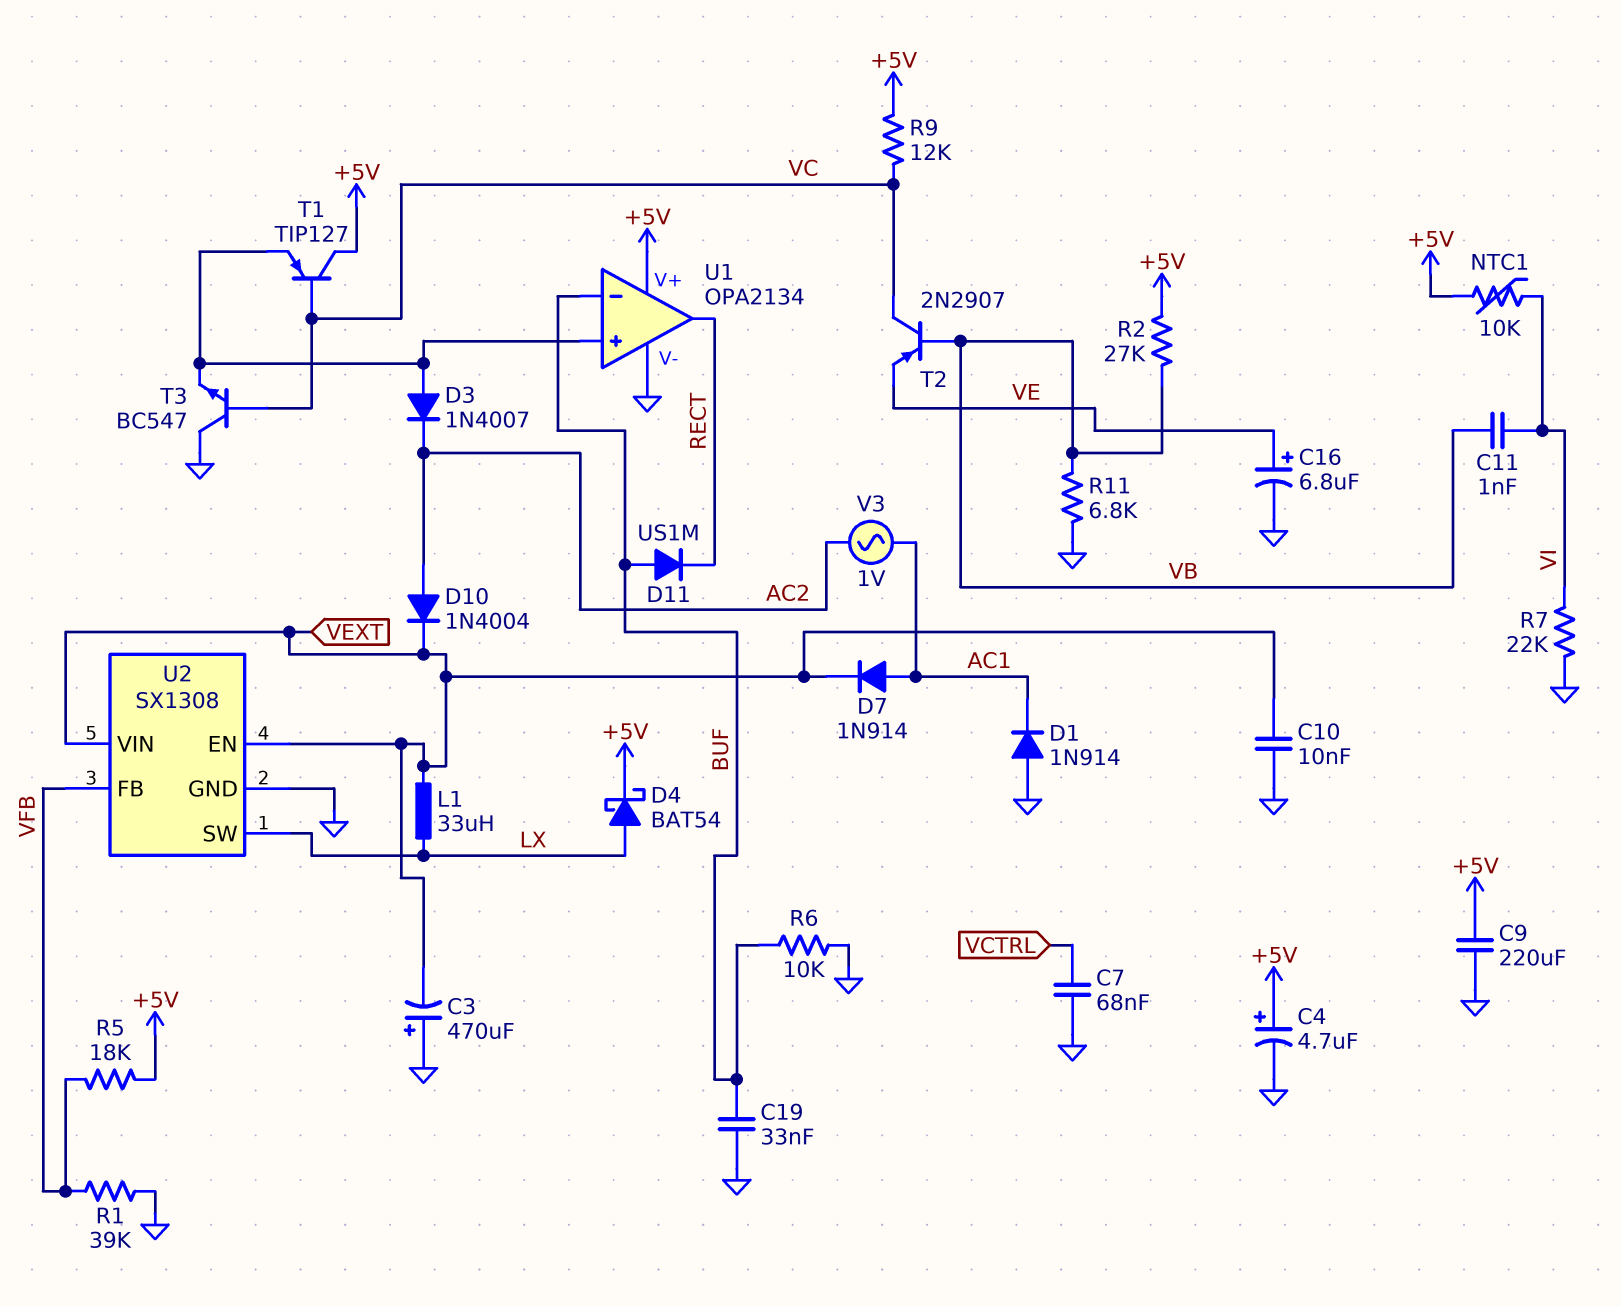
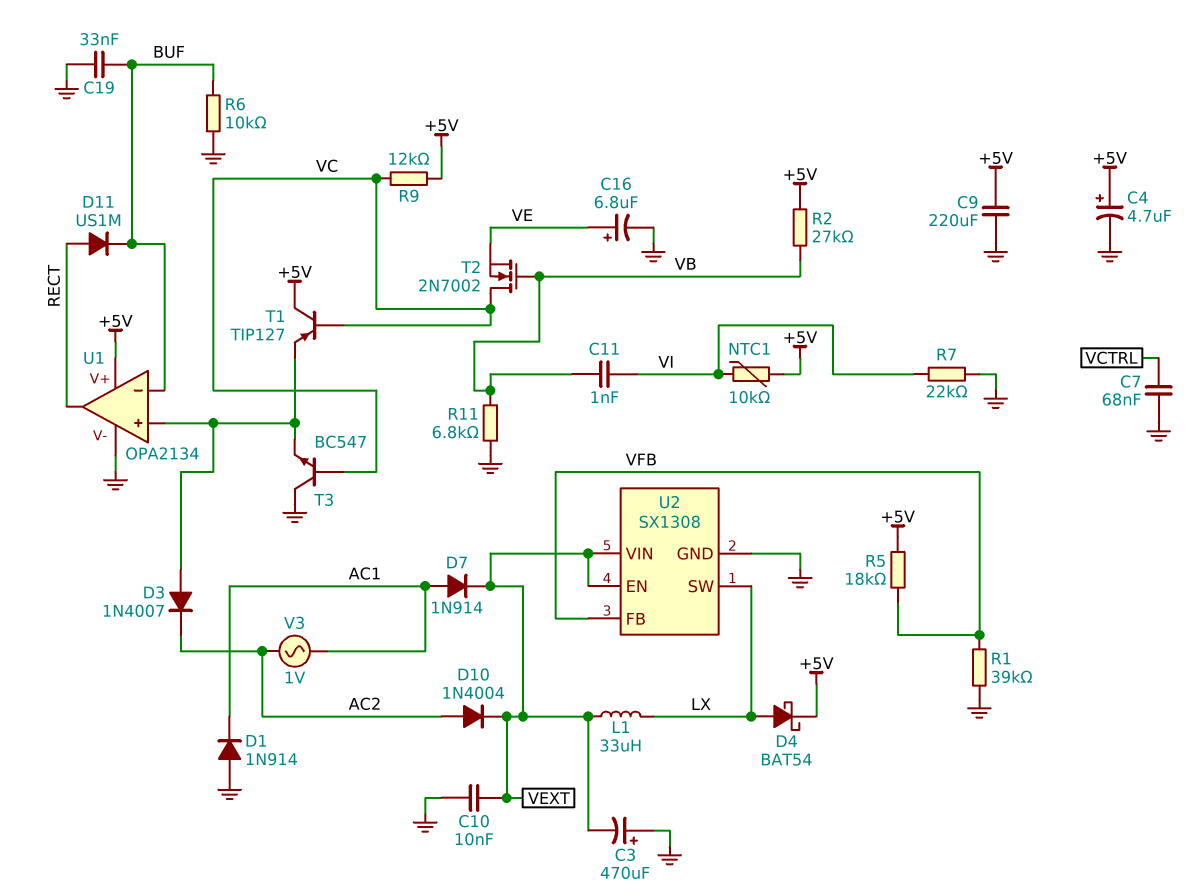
D11: diode US1M (A BUF, K RECT) -> diode US1M (A RECT, K BUF)
T2: PNP 2N2907 (B VB, C VC, E VE) -> NMOS 2N7002 (G VB, D VC, S VE)

